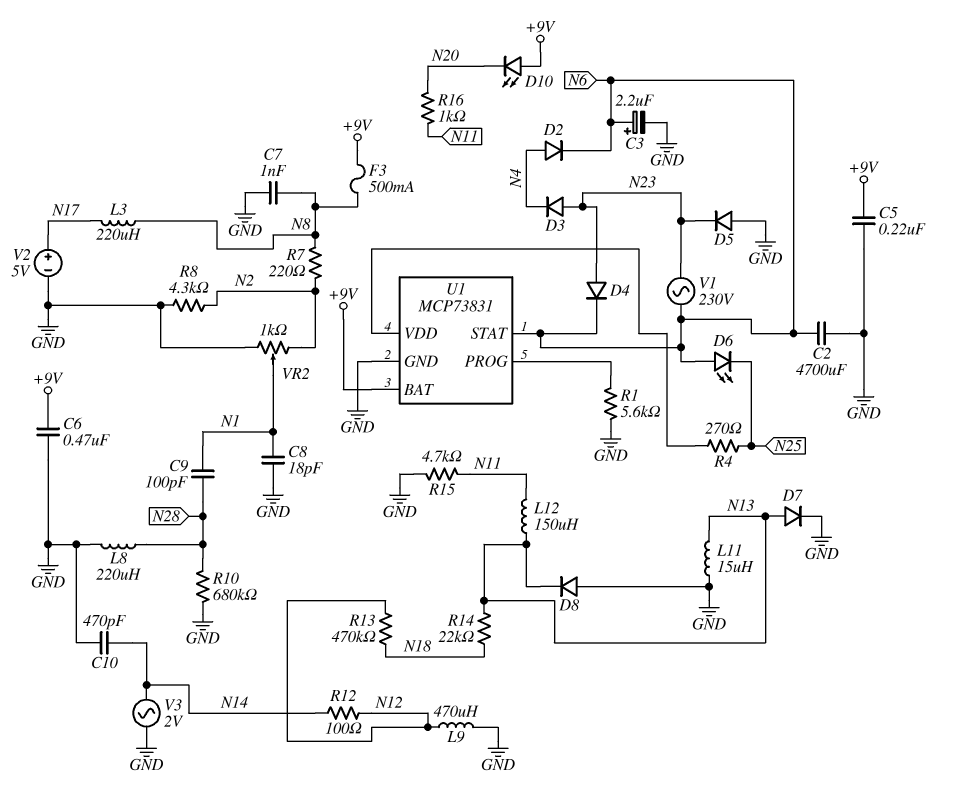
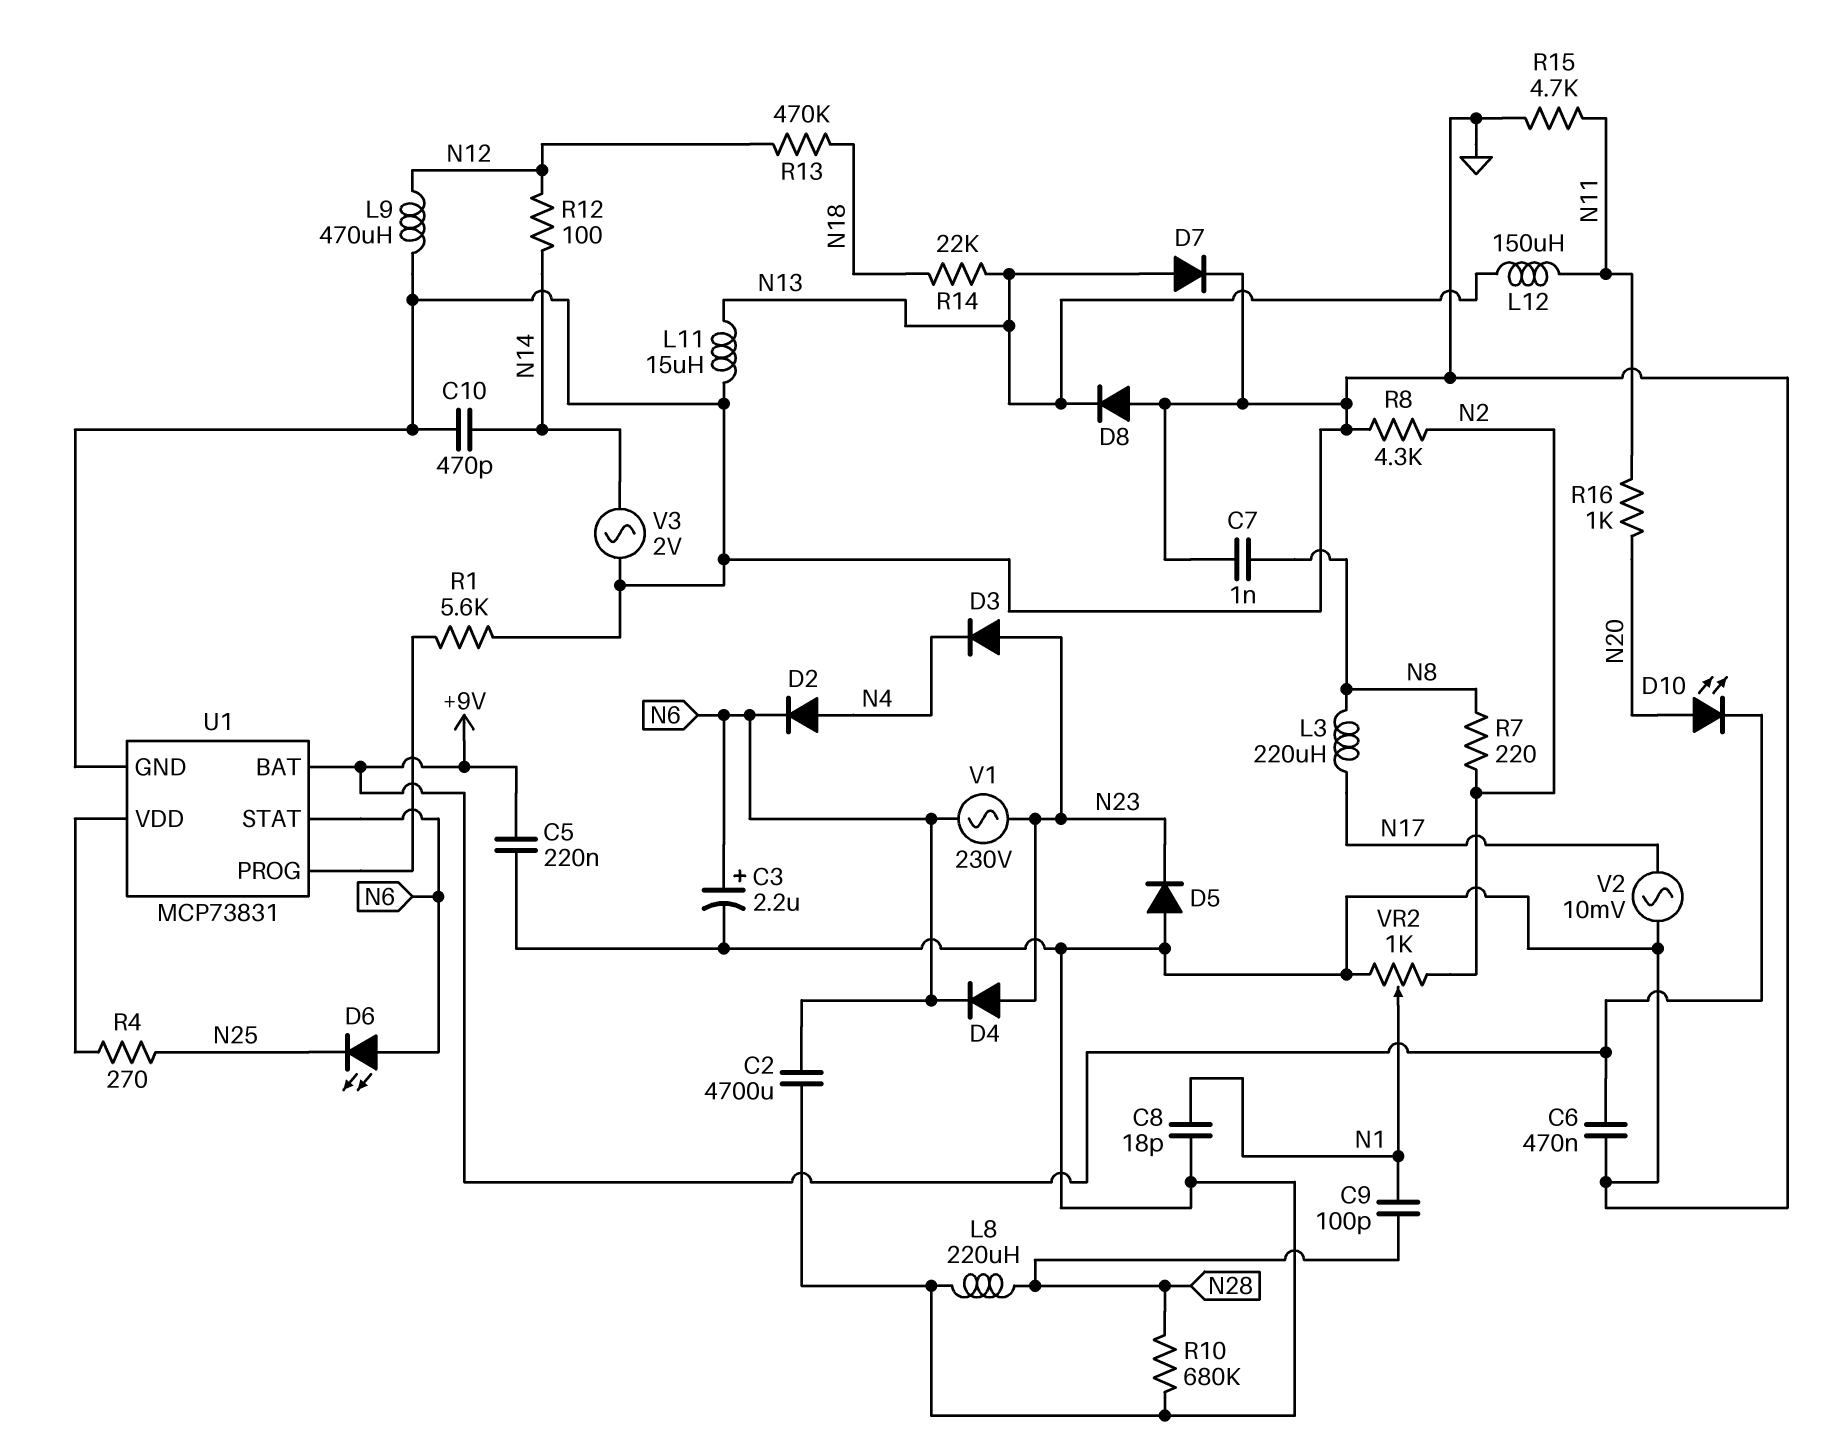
D10: LED (A +9V, K N20) -> LED (A N20, K +9V)
F3: 500mA (+9V, N8) -> none
V2: 5V (plus N17, minus GND) -> AC 10mV (GND, N17)

